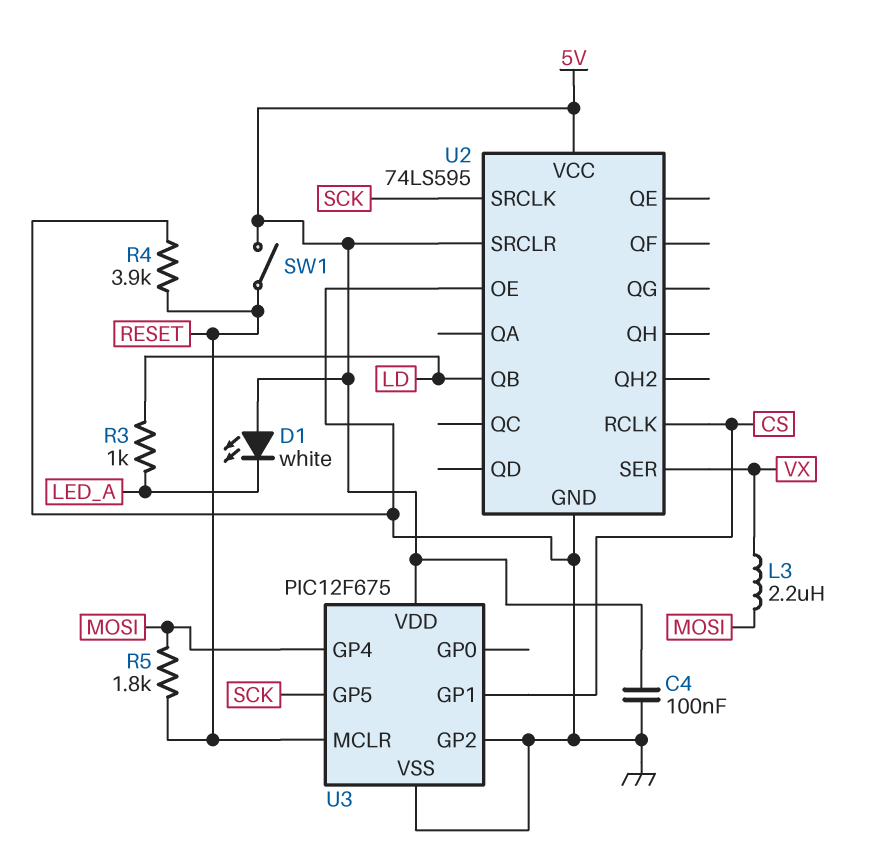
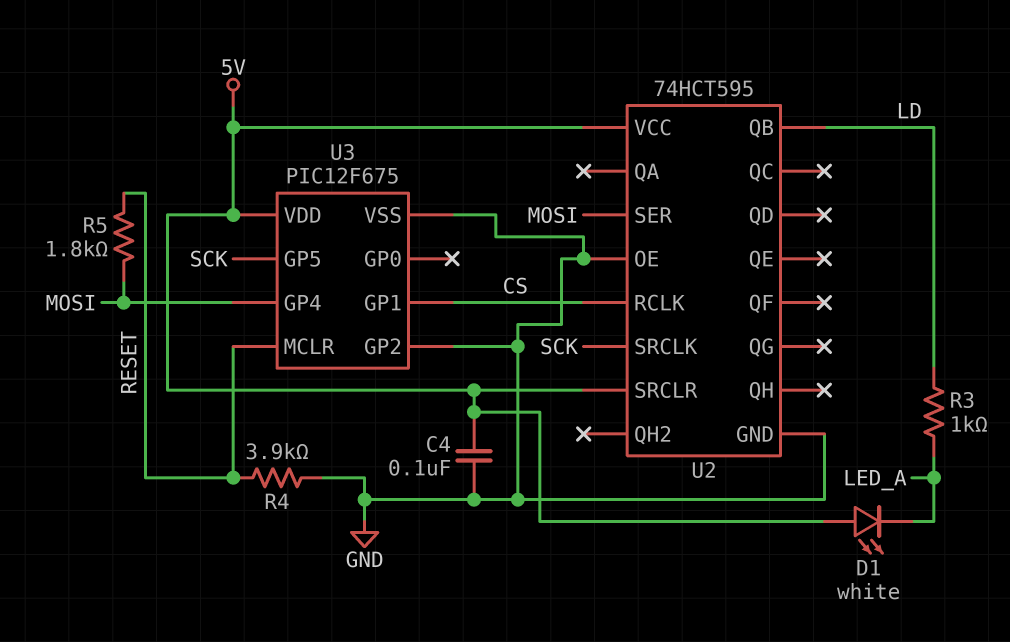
L3: 2.2uH (MOSI, VX) -> none
SW1: switch (5V, RESET) -> none
U2: 74LS595 -> 74HCT595
U2 pin SER: VX -> MOSI

